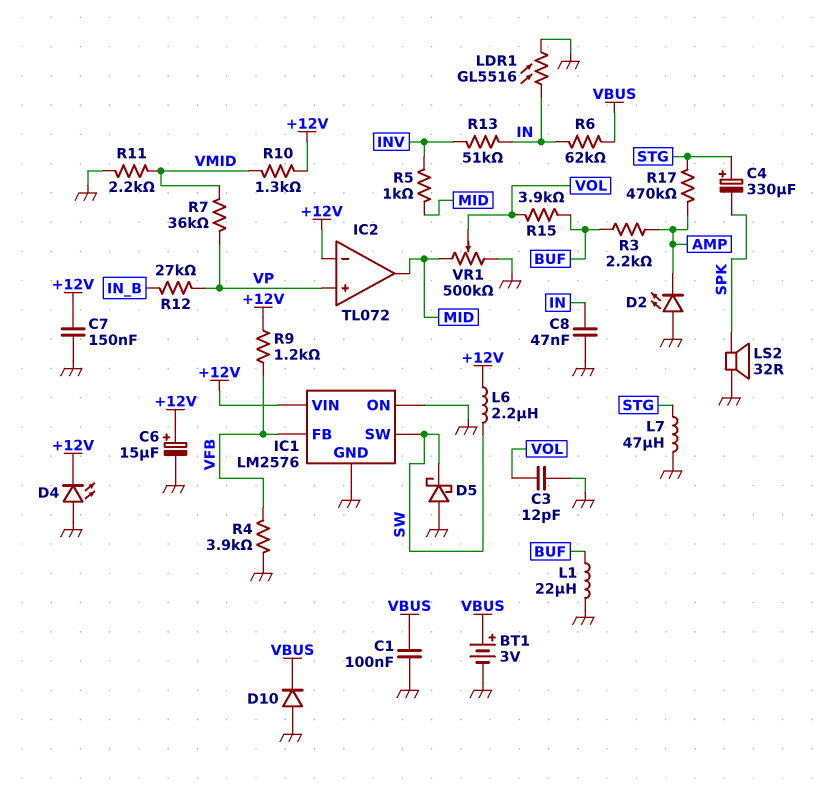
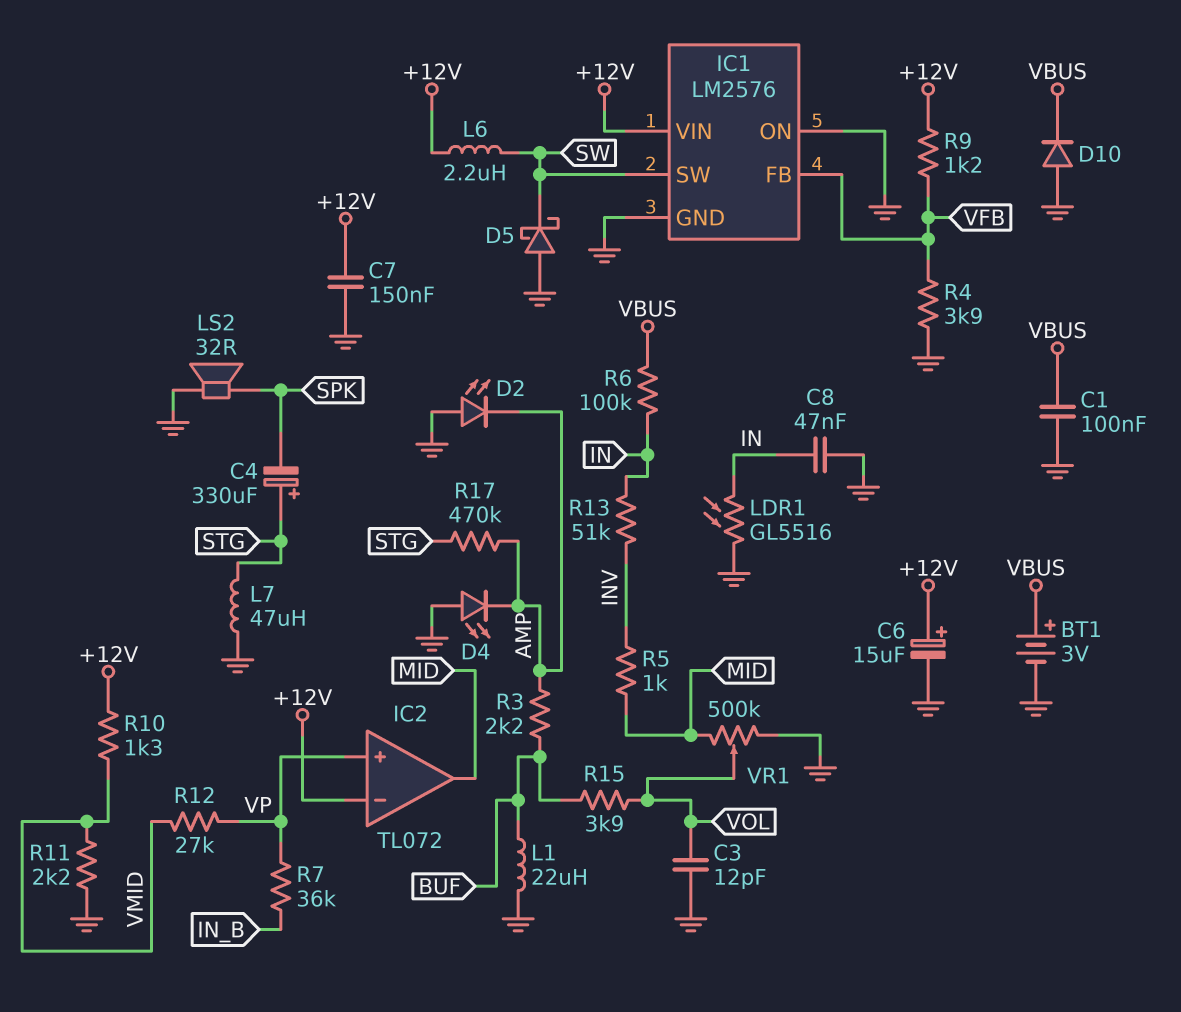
D4: LED (A GND, K +12V) -> LED (A GND, K AMP)
R6: 62k (IN, VBUS) -> 100k (IN, VBUS)
R7: 36k (VMID, VP) -> 36k (IN_B, VP)
R12: 27k (IN_B, VP) -> 27k (VMID, VP)

